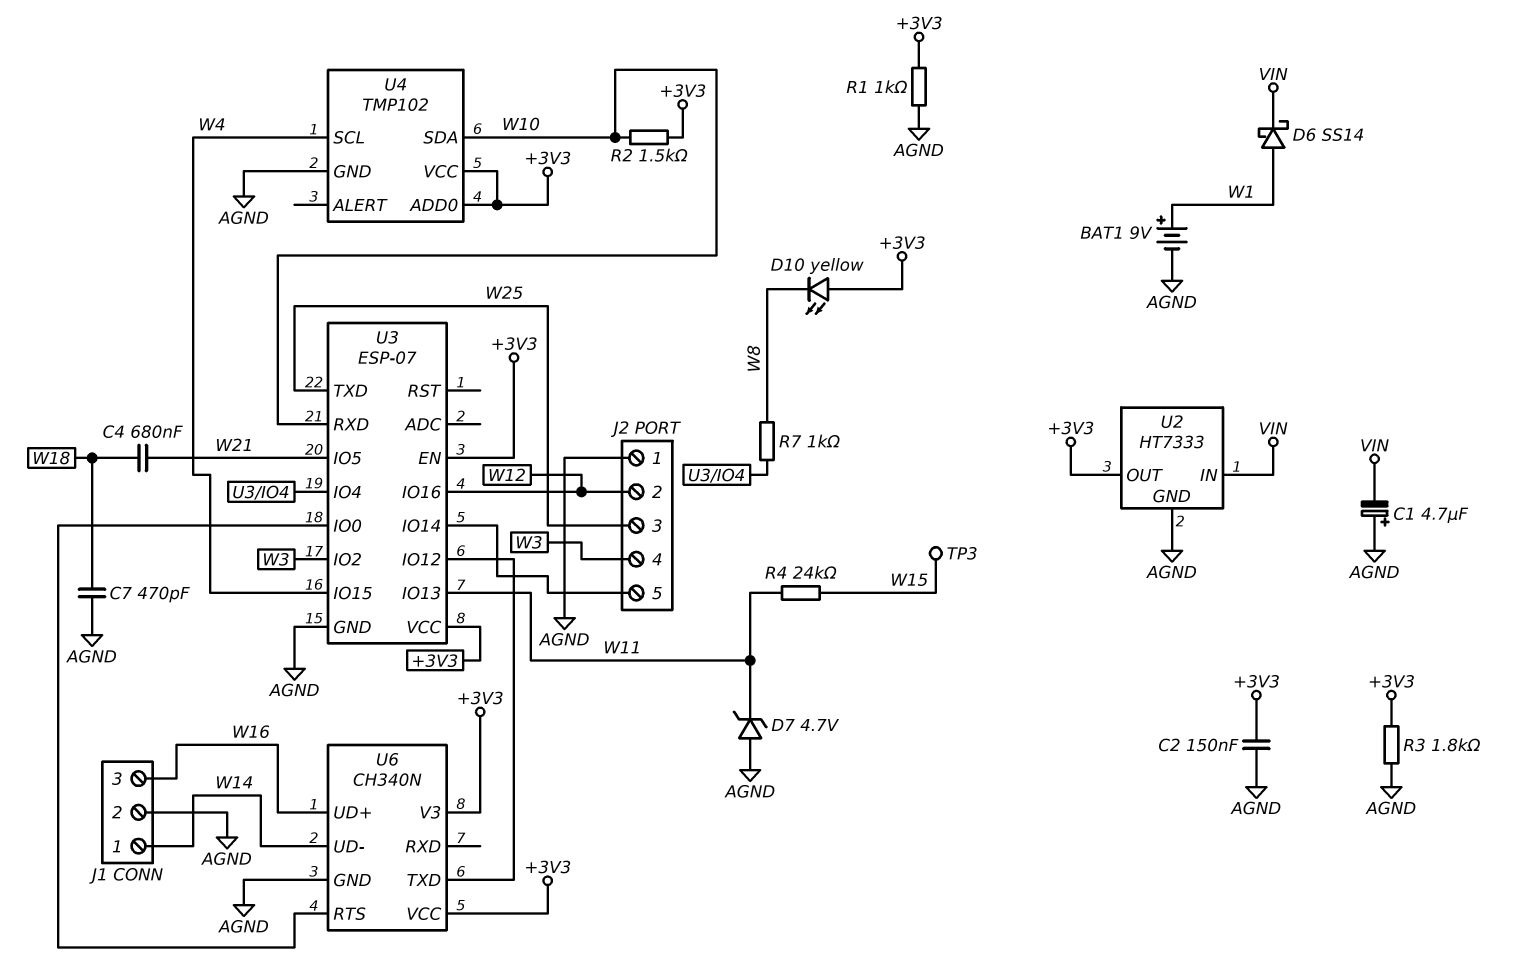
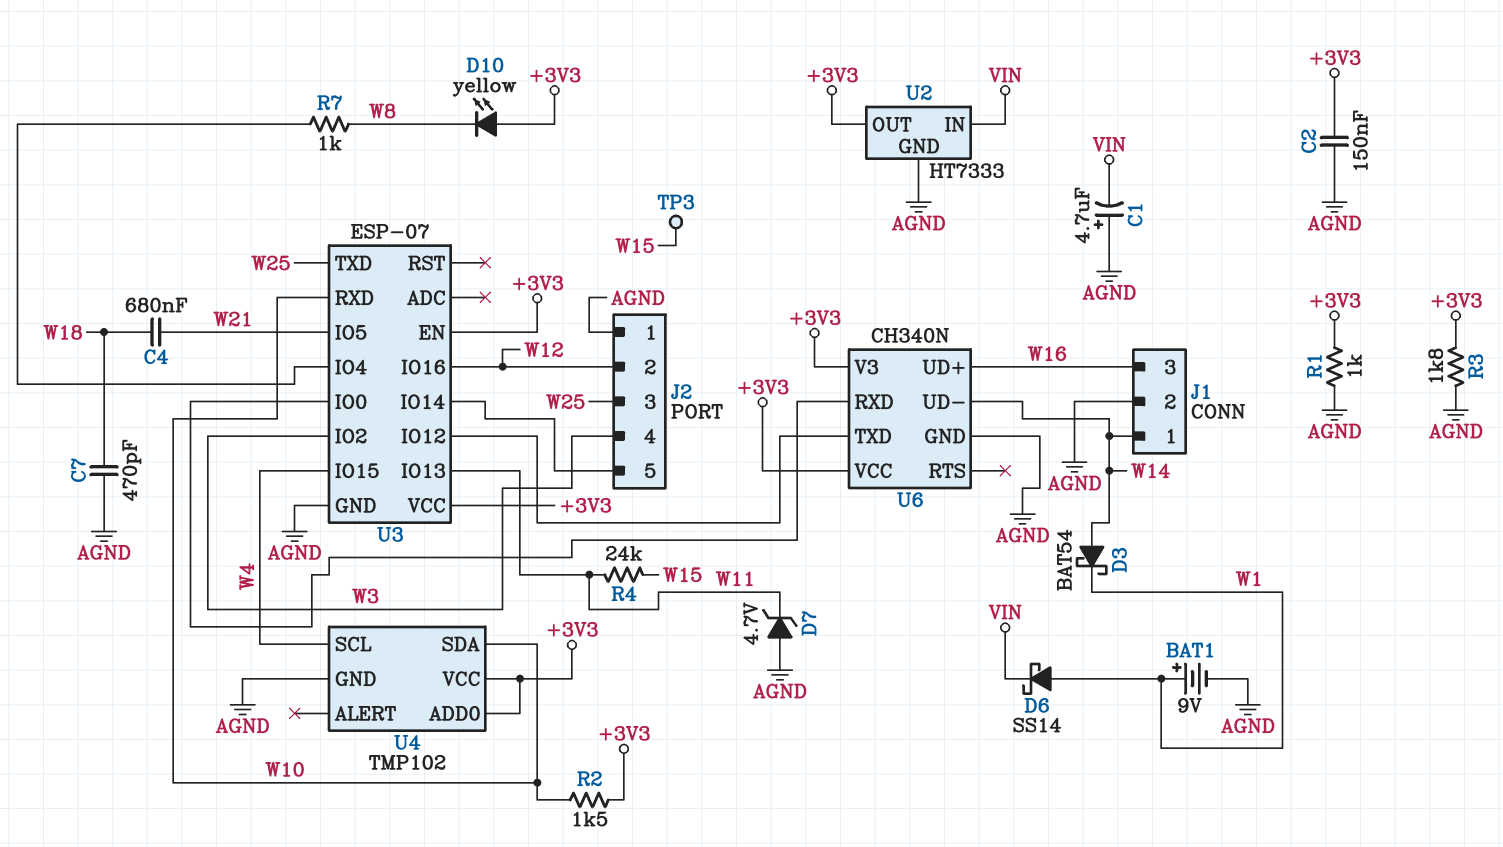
D3: none -> schottky BAT54 (A W14, K W1)
U6 pin RTS: U3/IO0 -> none
U6 pin RXD: none -> U3/IO0

